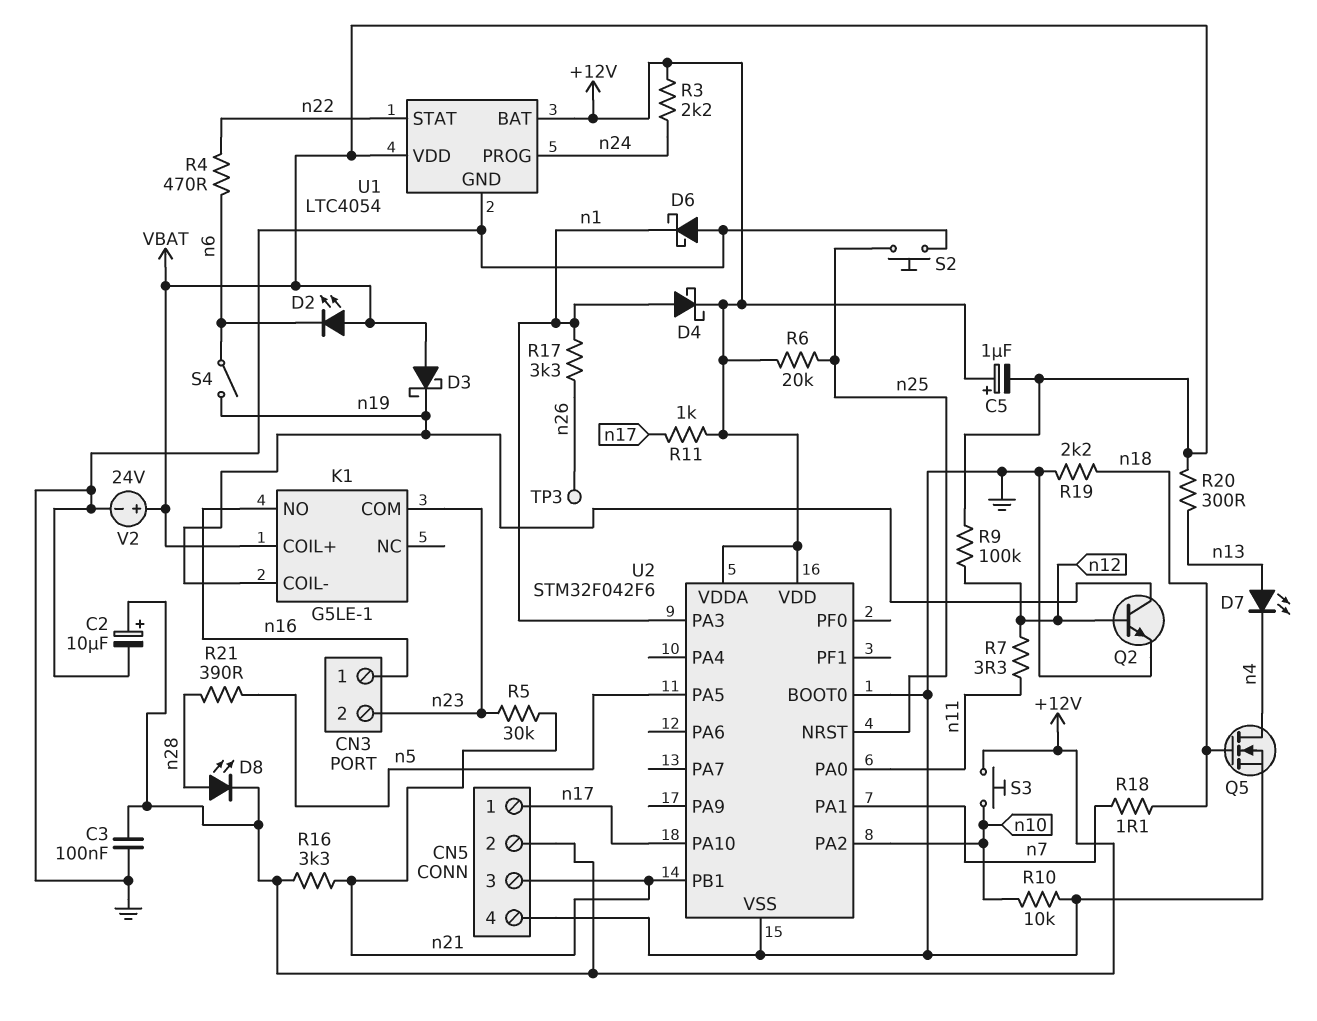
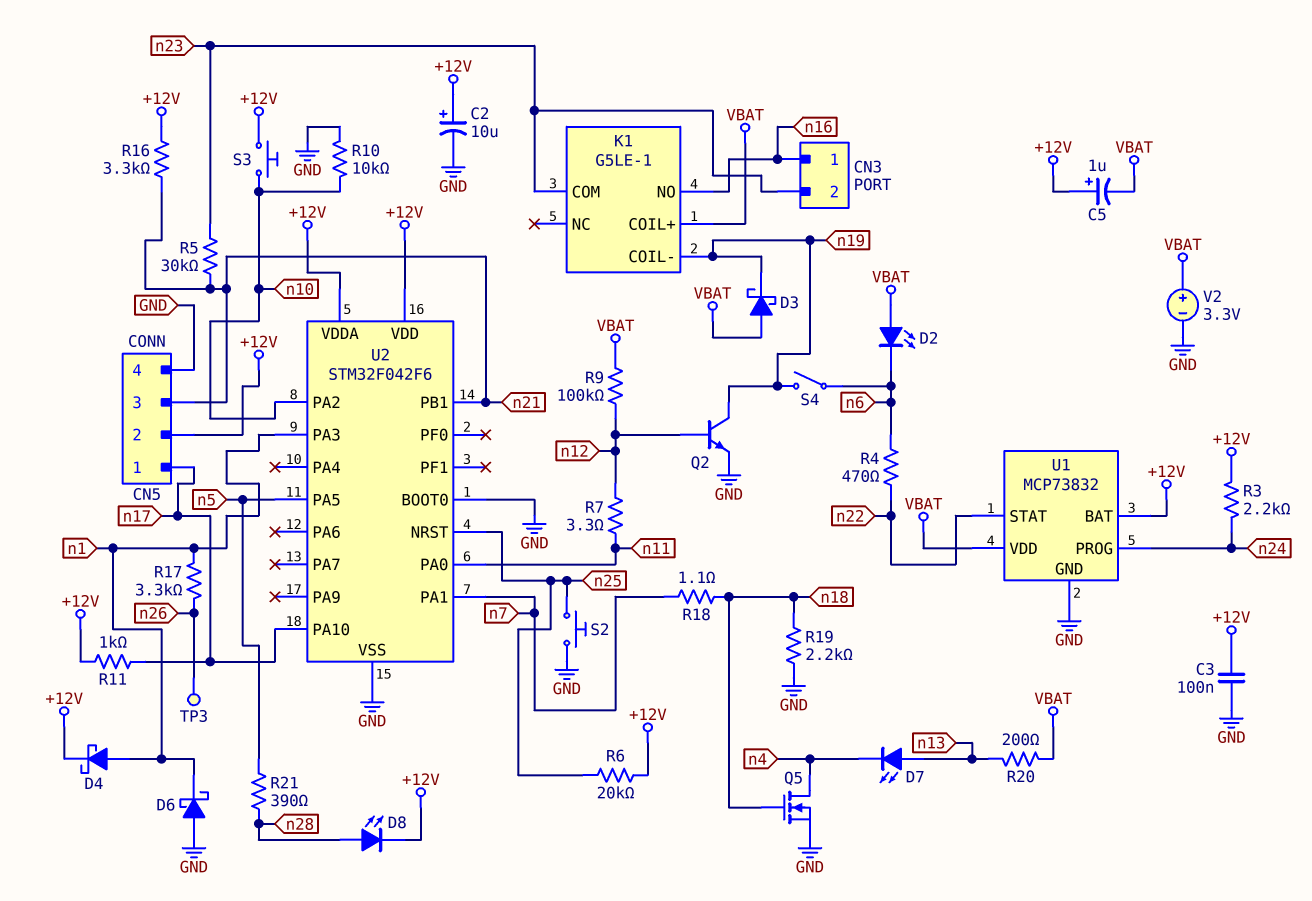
R20: 300 (VBAT, n13) -> 200 (VBAT, n13)
U1: LTC4054 -> MCP73832
V2: 24V (plus VBAT, minus GND) -> 3.3V (plus VBAT, minus GND)

